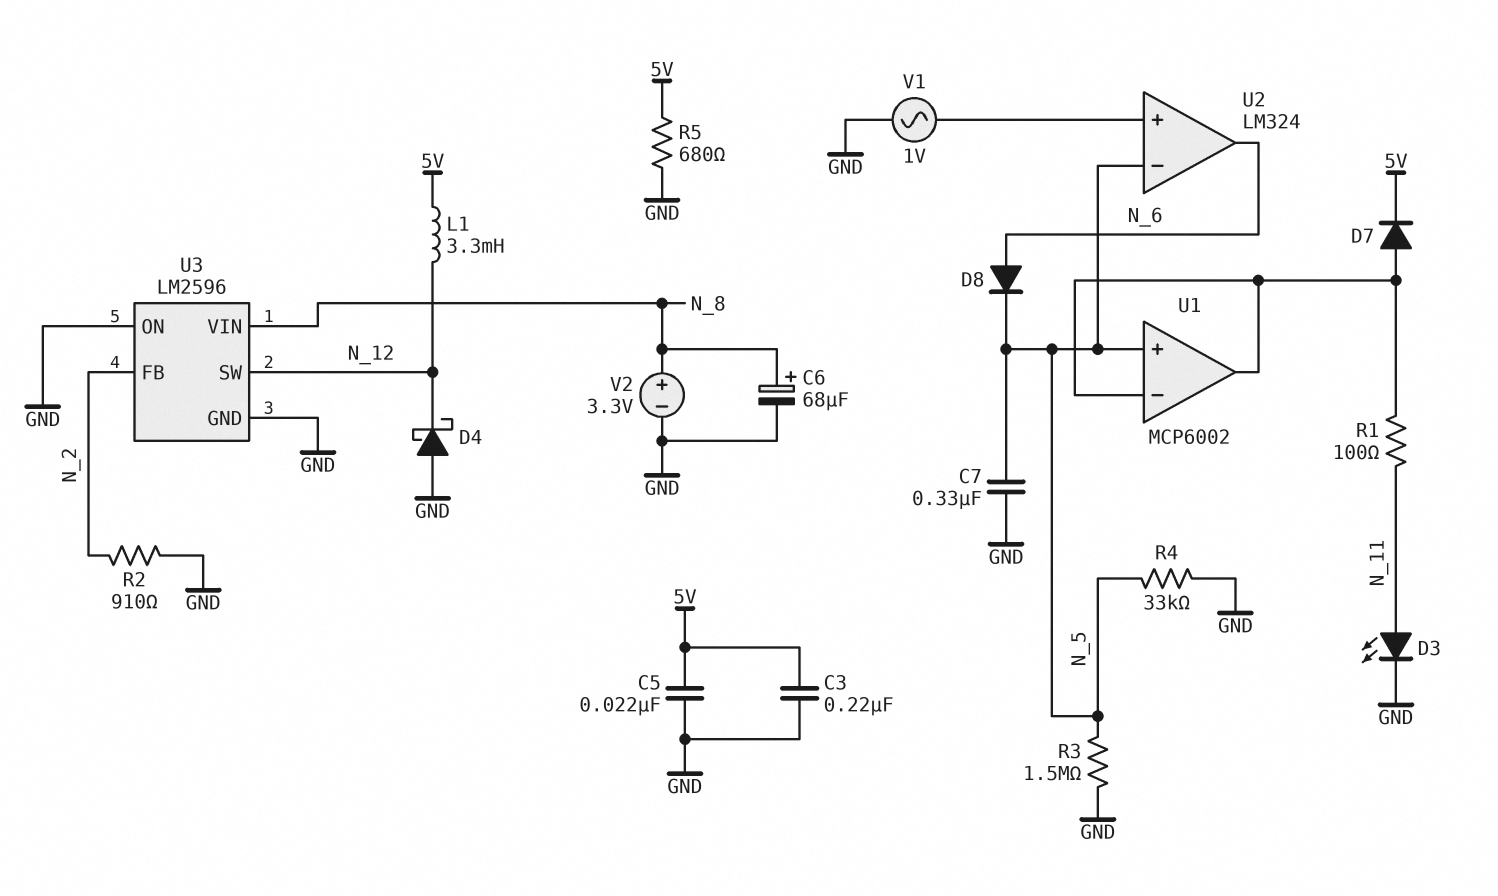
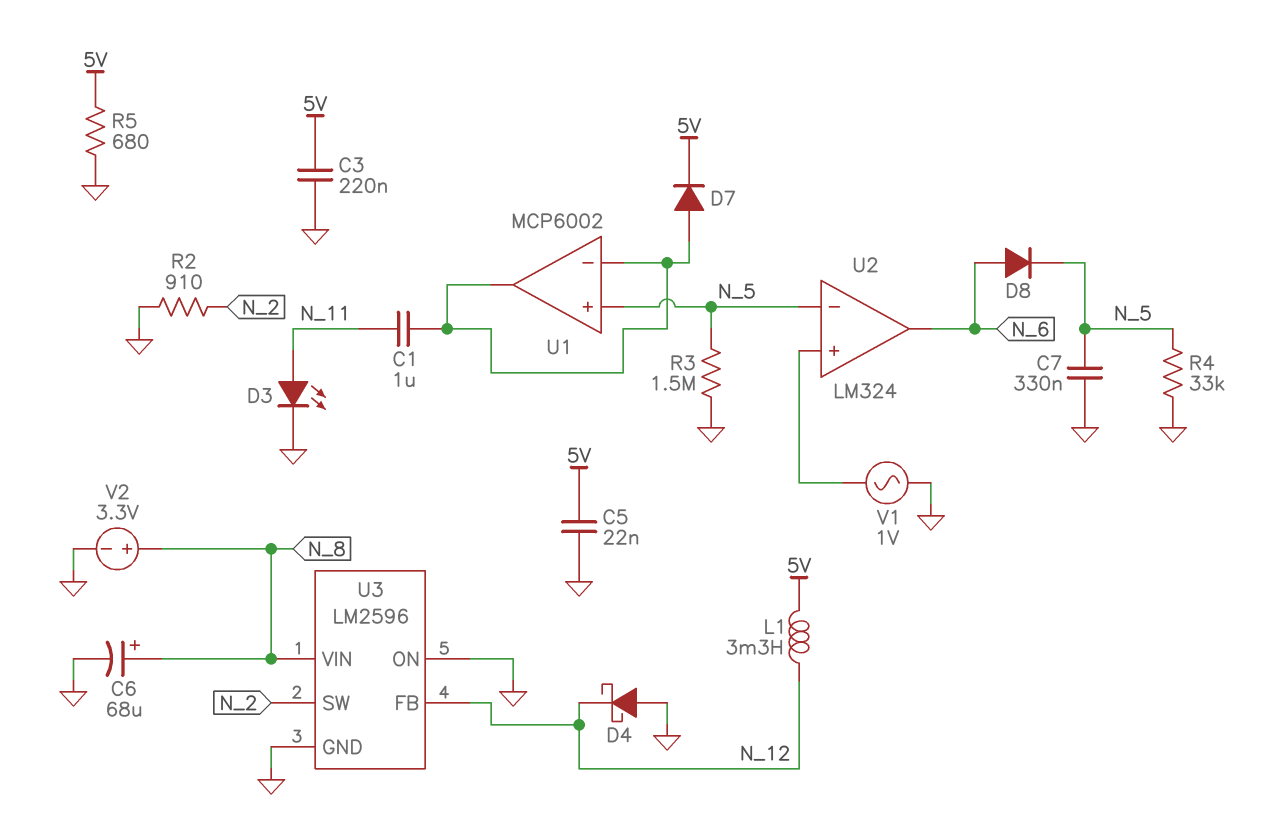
C1: none -> 1uF (N_11, U1/in-)
R1: 100 (N_11, U1/in-) -> none
U3 pin FB: N_2 -> N_12
U3 pin SW: N_12 -> N_2

